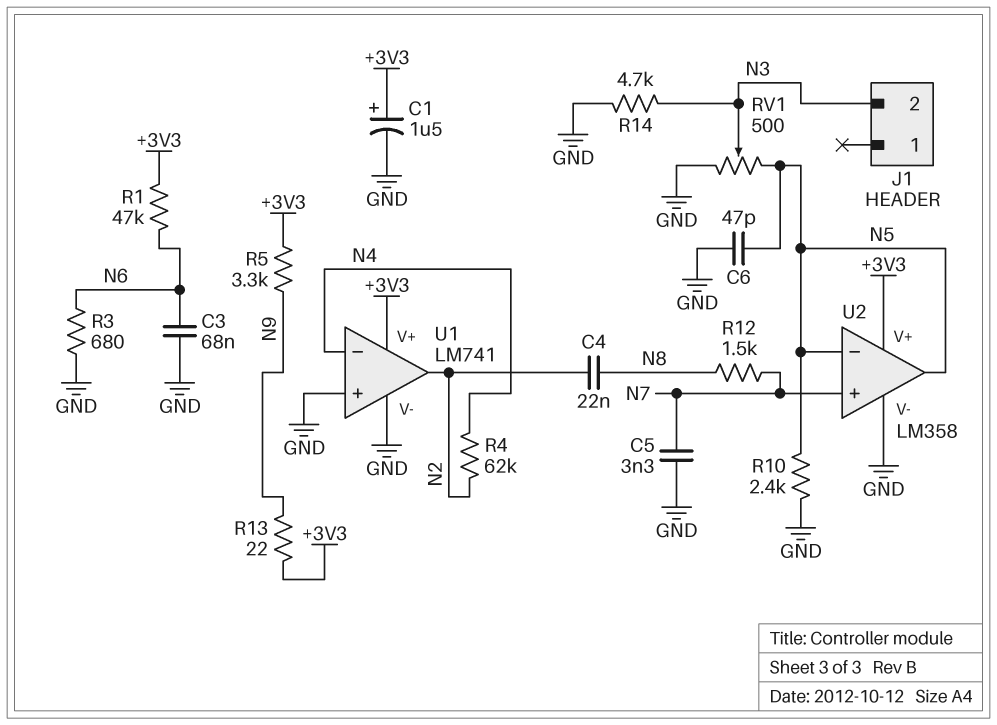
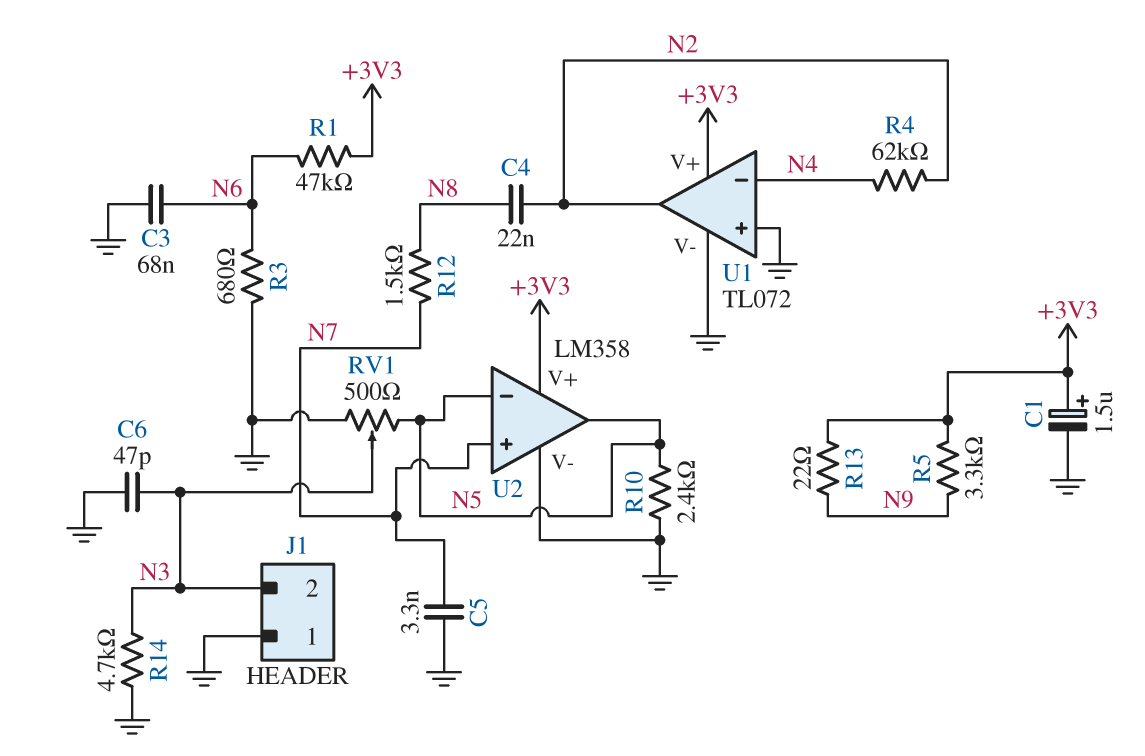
C6: 47pF (GND, N5) -> 47pF (GND, N3)
J1 pin 1: none -> GND
U1: LM741 -> TL072

